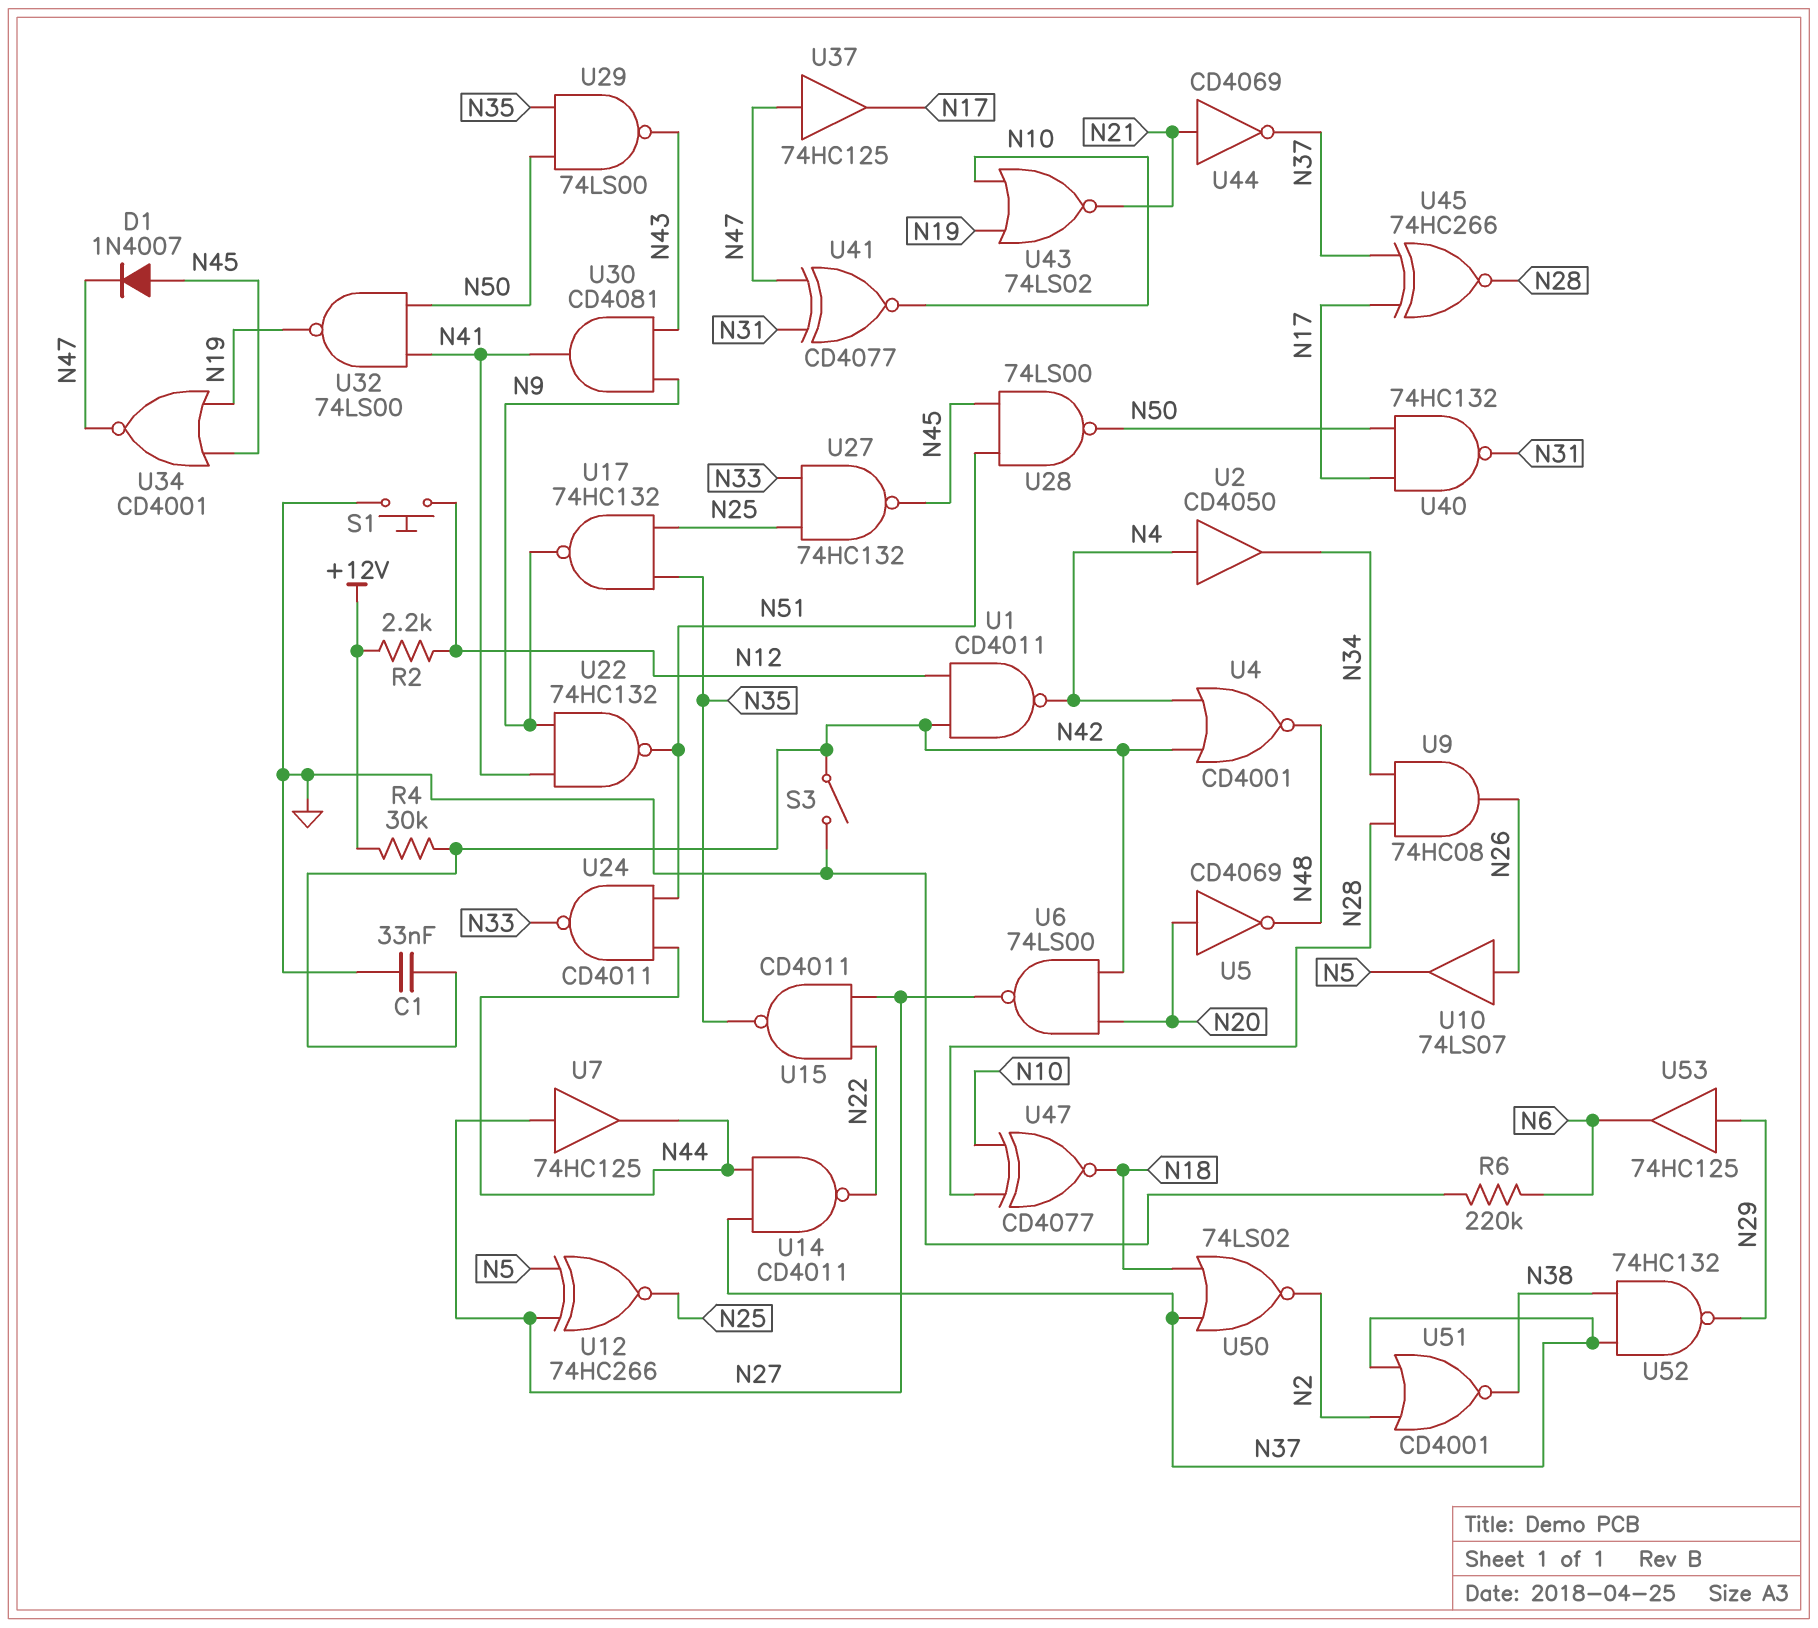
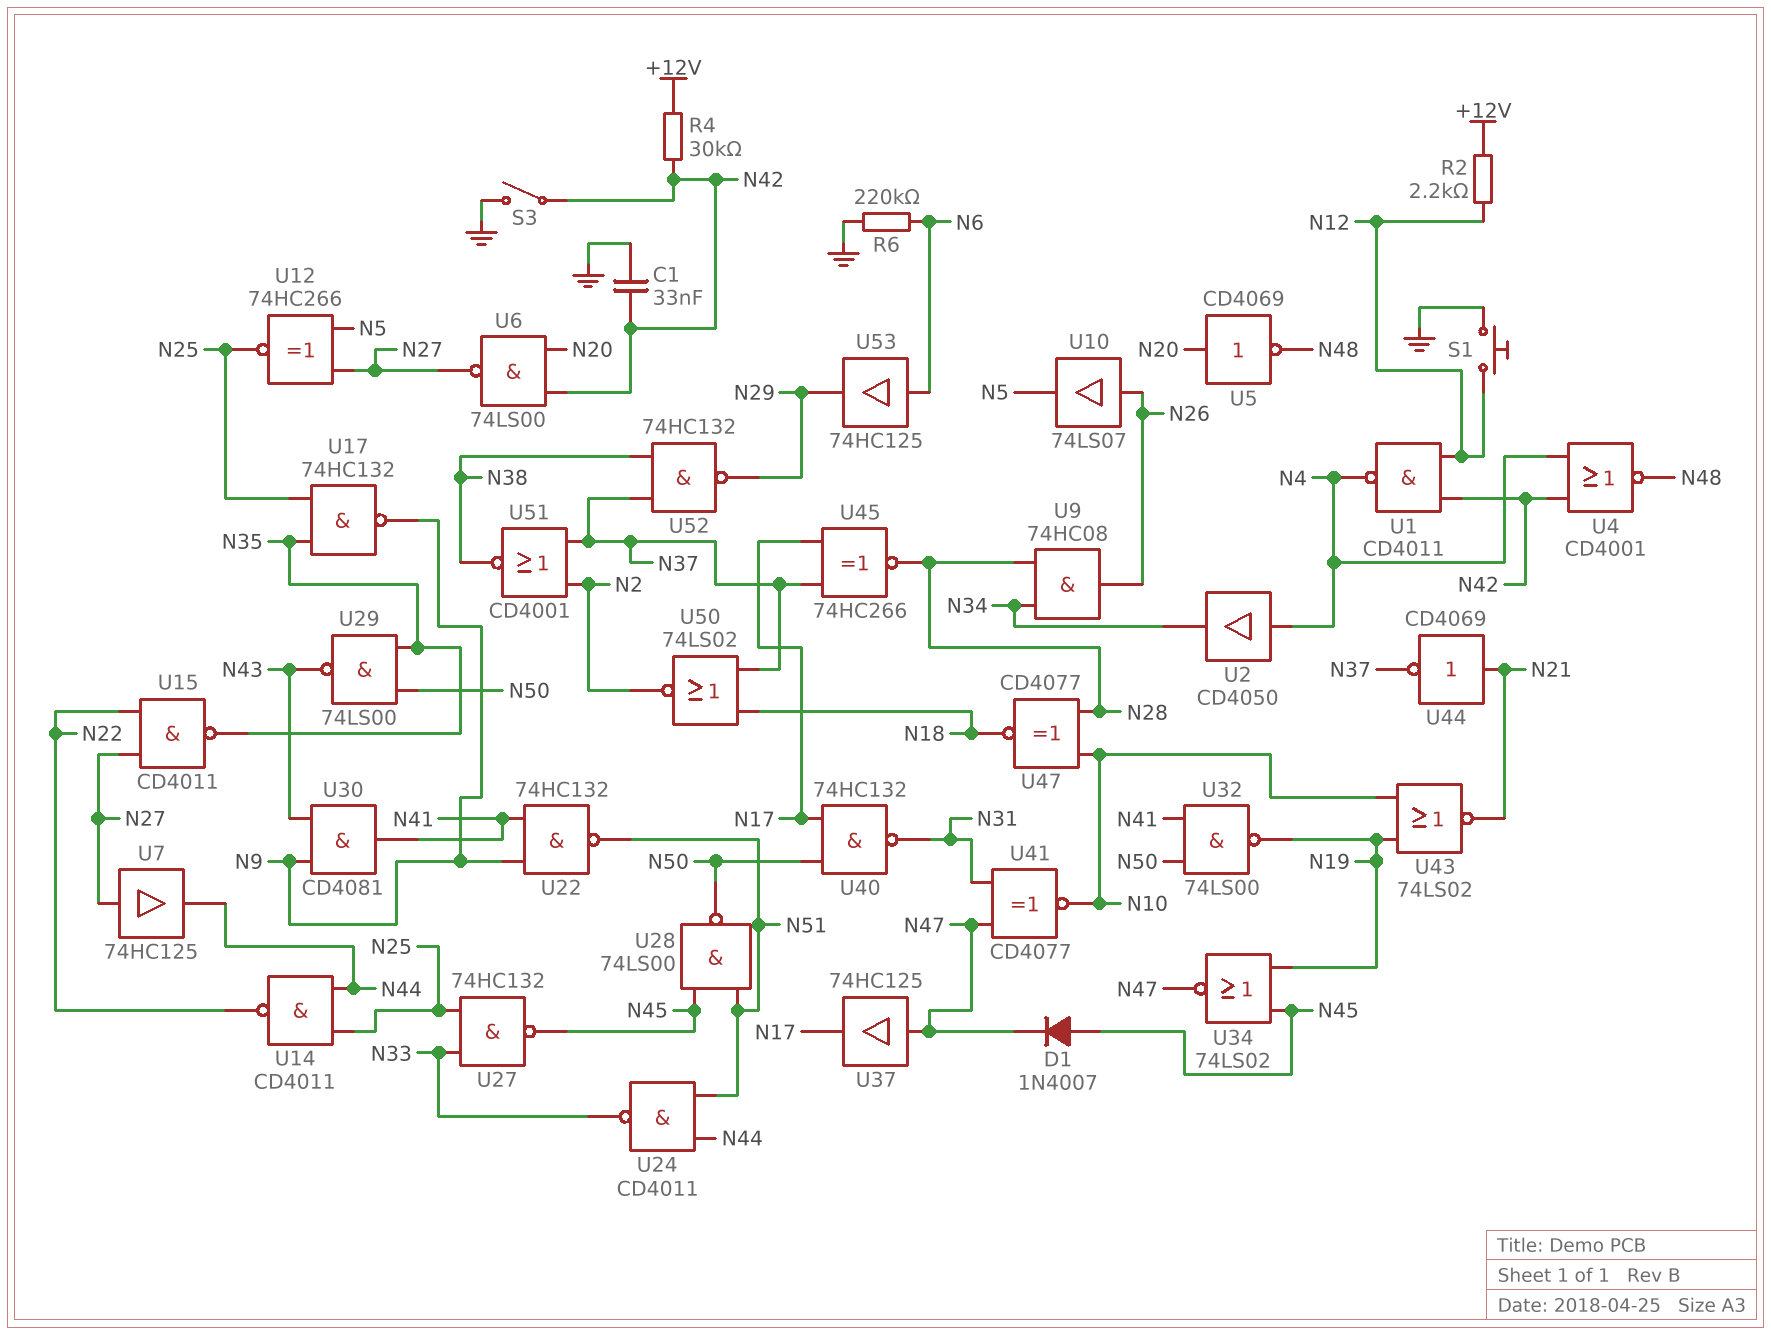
U14: NAND CD4011 (in N37, in N44, out N22) -> NAND CD4011 (in N25, in N44, out N22)
U34: NOR CD4001 (in N19, in N45, out N47) -> NOR 74LS02 (in N19, in N45, out N47)
U53: buffer 74HC125 (in N29, out N6) -> buffer 74HC125 (in N6, out N29)

